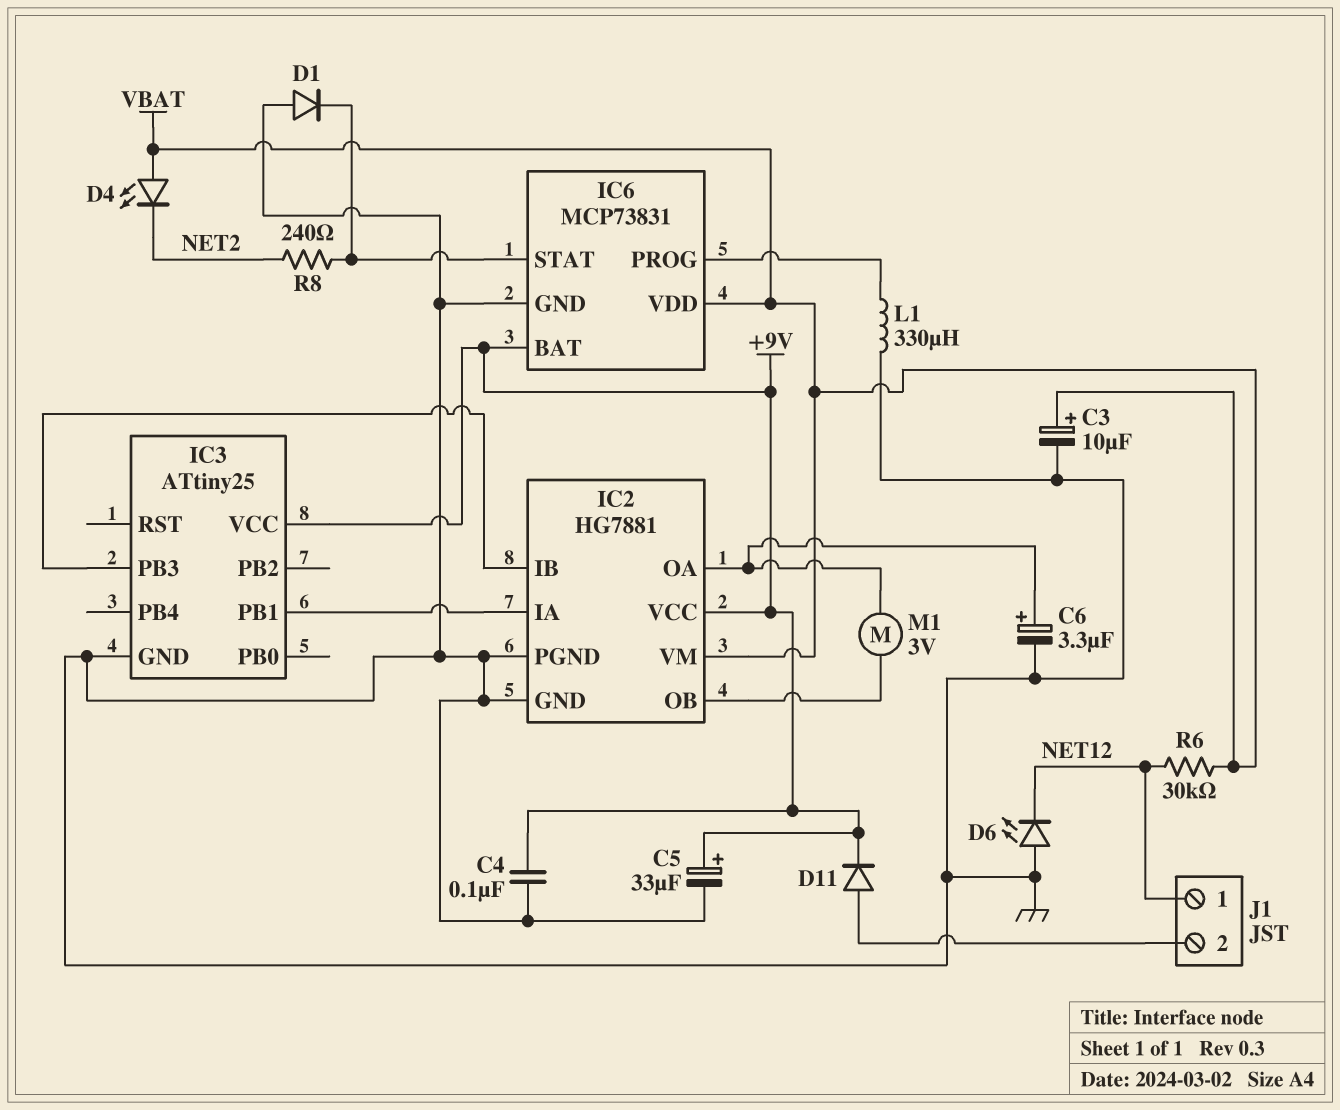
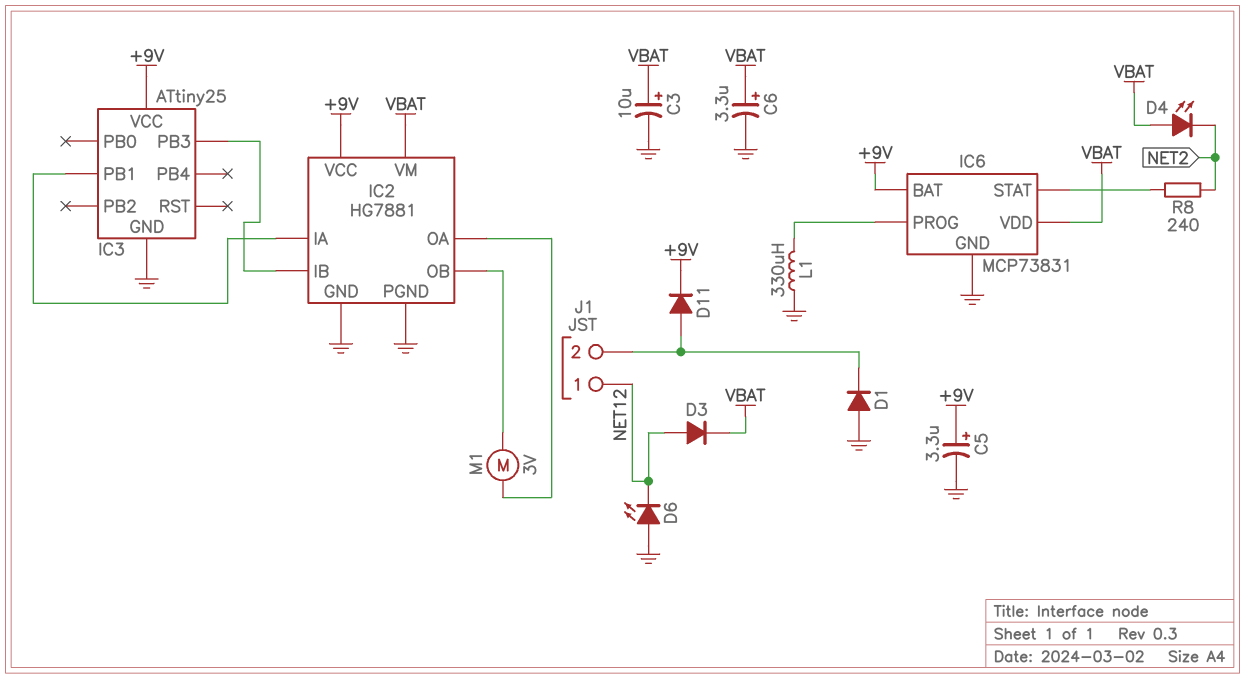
C4: 100nF (+9V, GND) -> none
C5: 33uF (plus +9V, minus GND) -> 3.3uF (plus +9V, minus GND)
C6: 3.3uF (plus IC2/OA, minus GND) -> 3.3uF (plus VBAT, minus GND)
D1: diode (A GND, K IC6/STAT) -> diode (A GND, K J1/2)
D3: none -> diode (A NET12, K VBAT)
R6: 30k (NET12, VBAT) -> none

